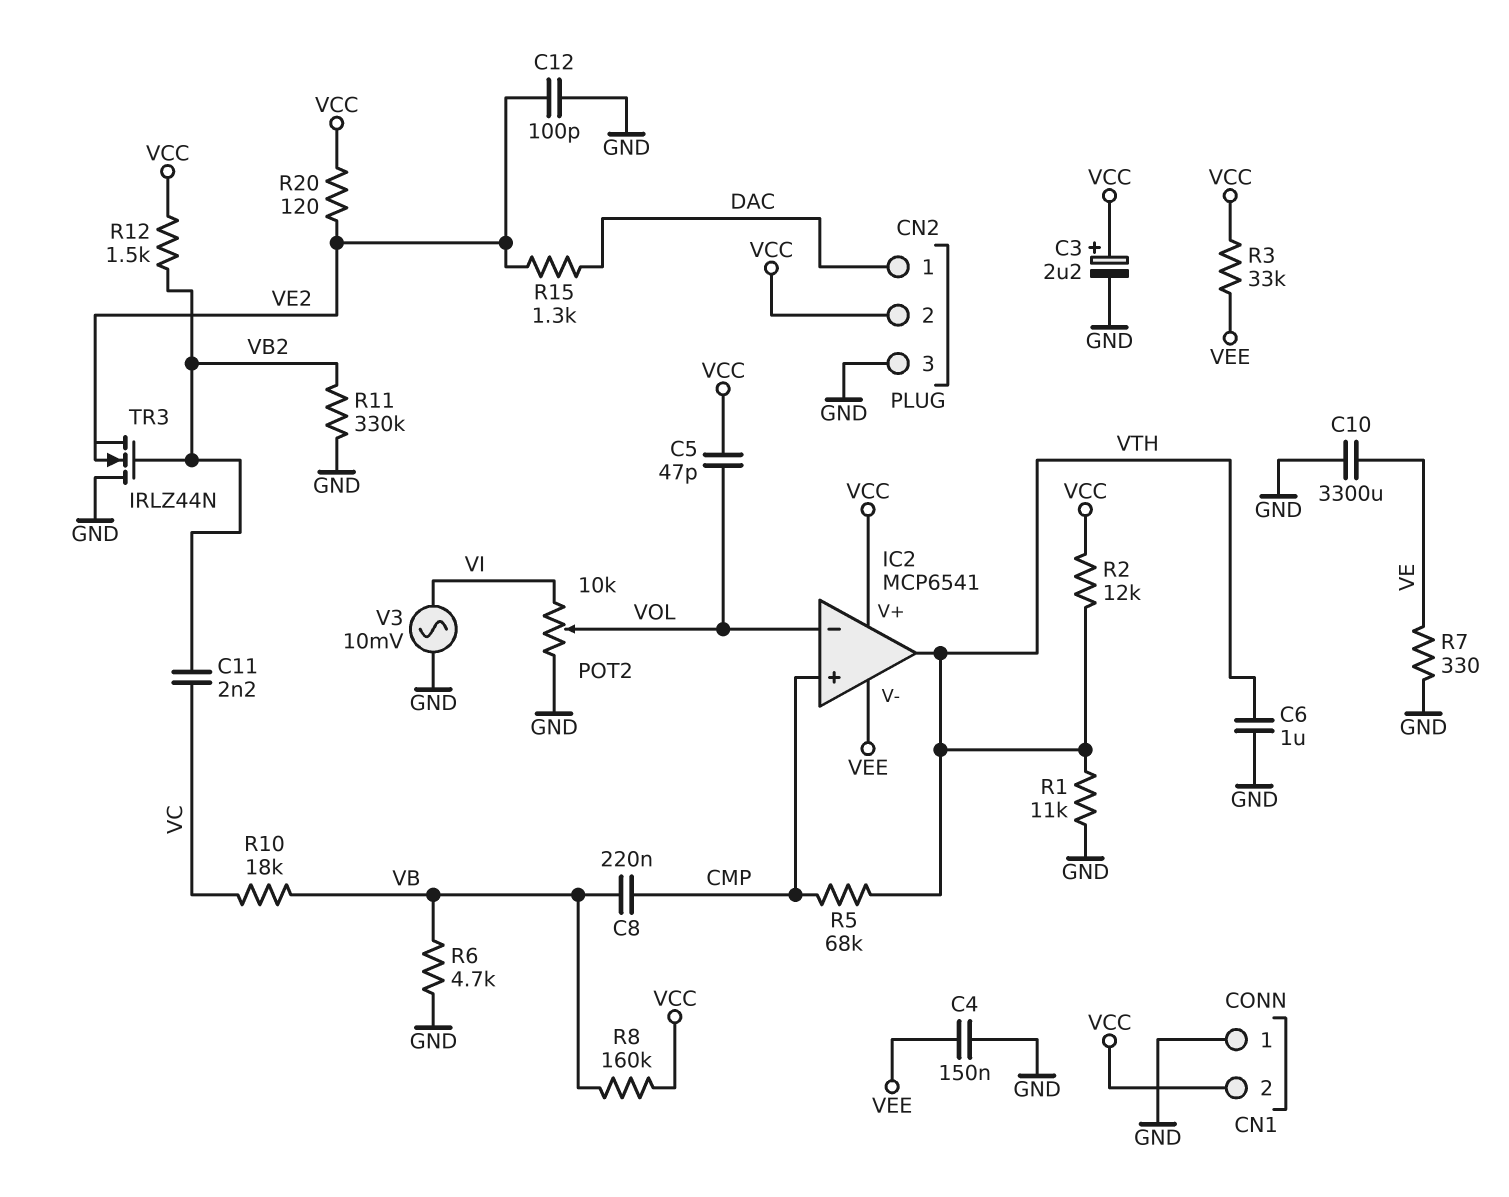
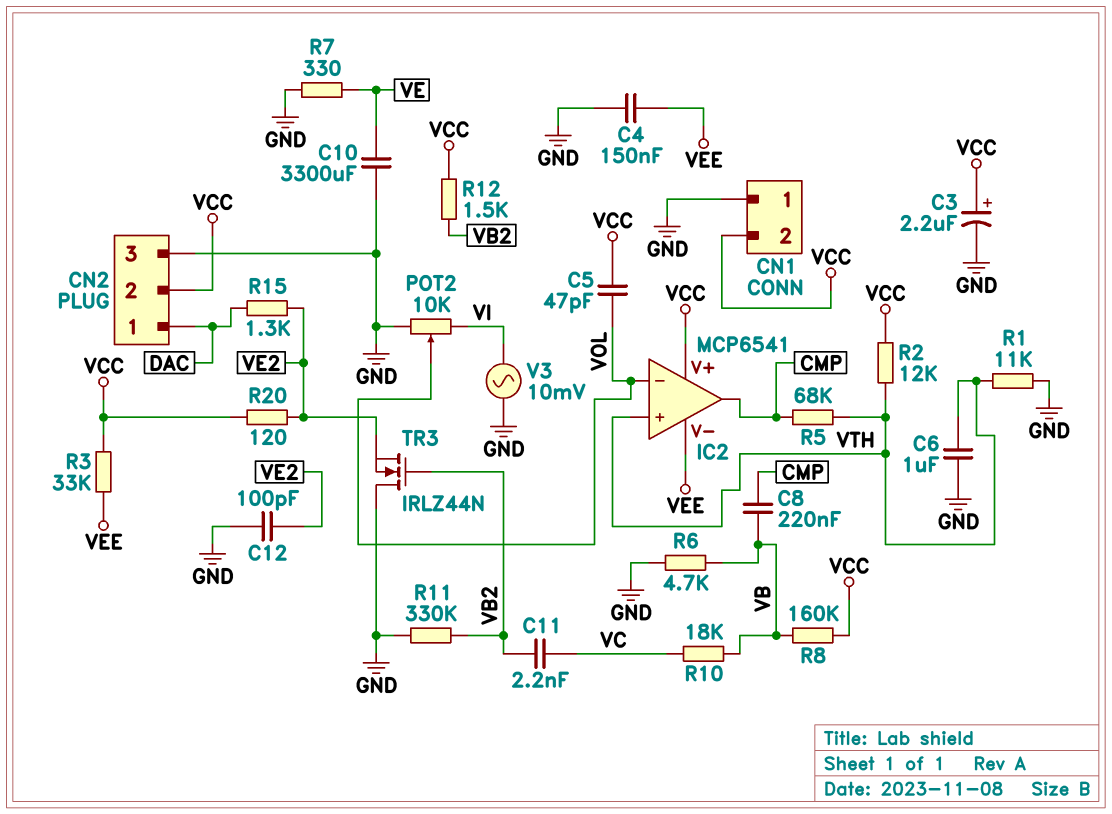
IC2 pin in+: CMP -> VTH
IC2 pin out: VTH -> CMP

